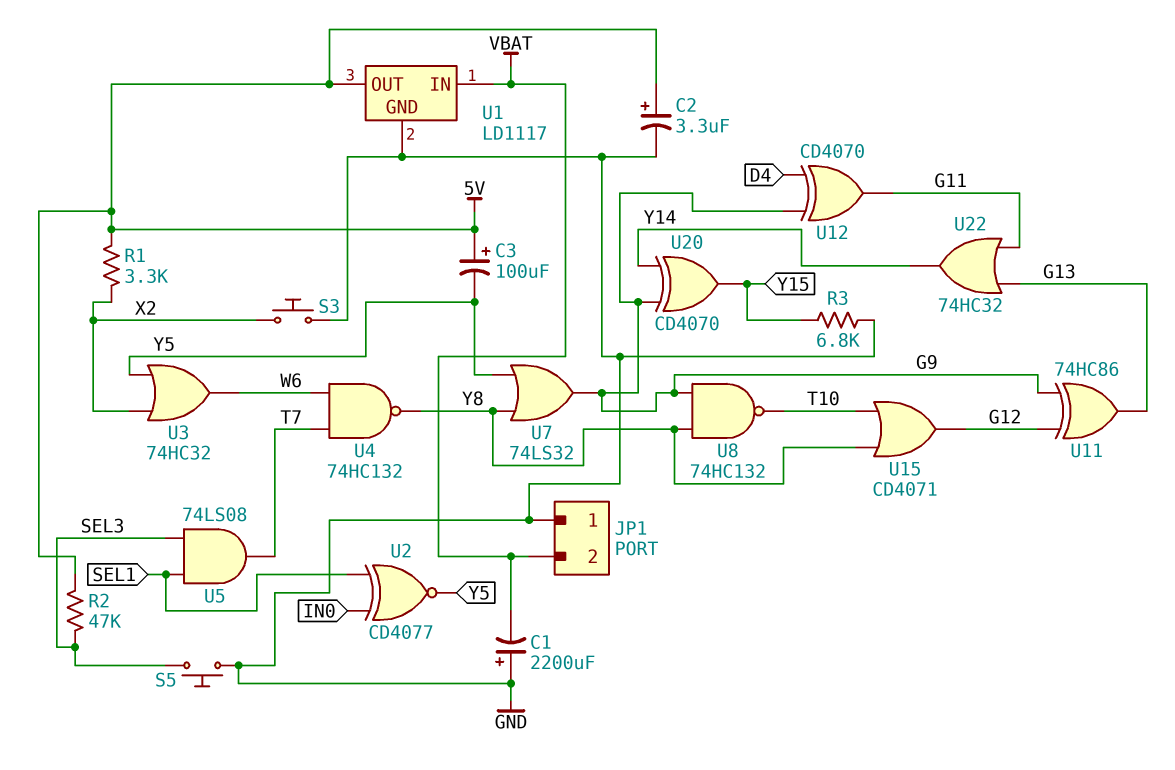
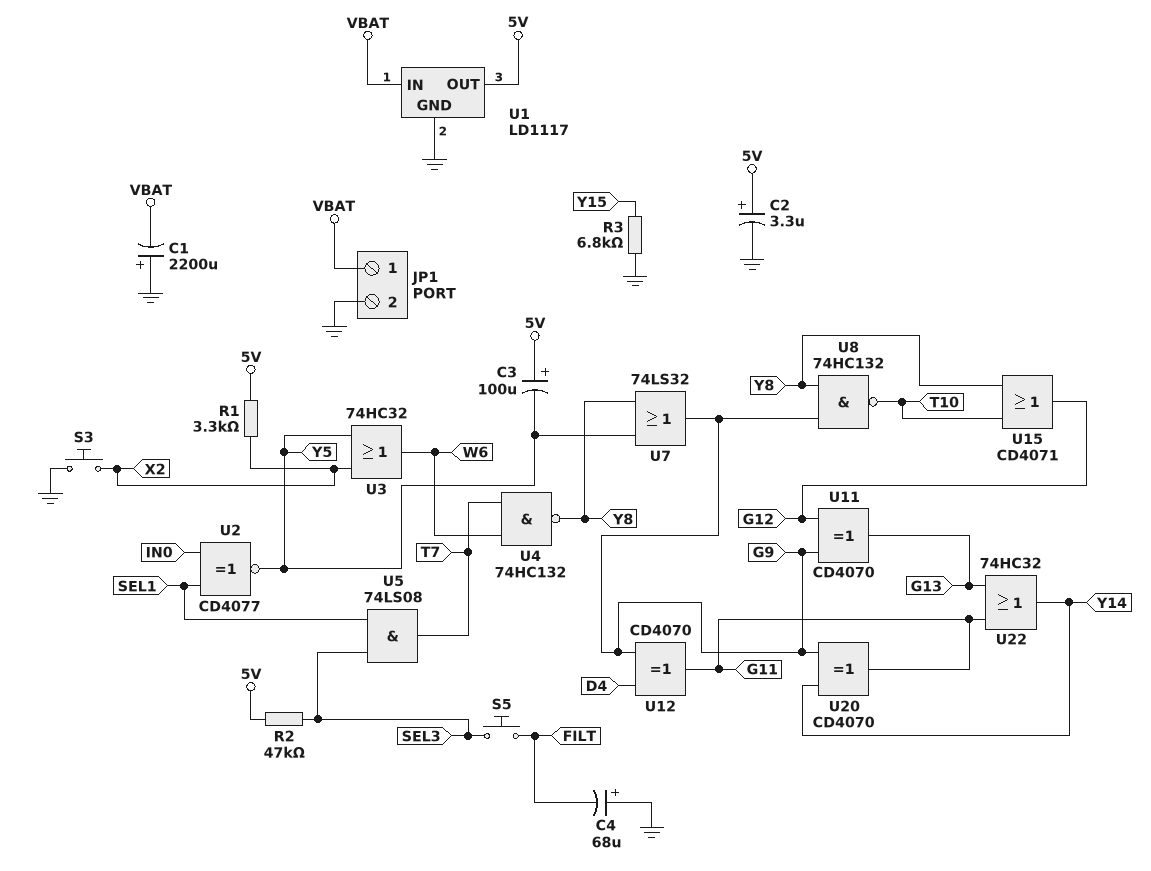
C4: none -> 68uF (plus GND, minus FILT)
JP1 pin 1: GND -> VBAT
JP1 pin 2: VBAT -> GND
S5: button (GND, SEL3) -> button (FILT, SEL3)
U11: XOR 74HC86 (in G9, in G12, out G13) -> XOR CD4070 (in G9, in G12, out G13)
U20: XOR CD4070 (in G9, in Y14, out Y15) -> XOR CD4070 (in G9, in Y14, out G11)

